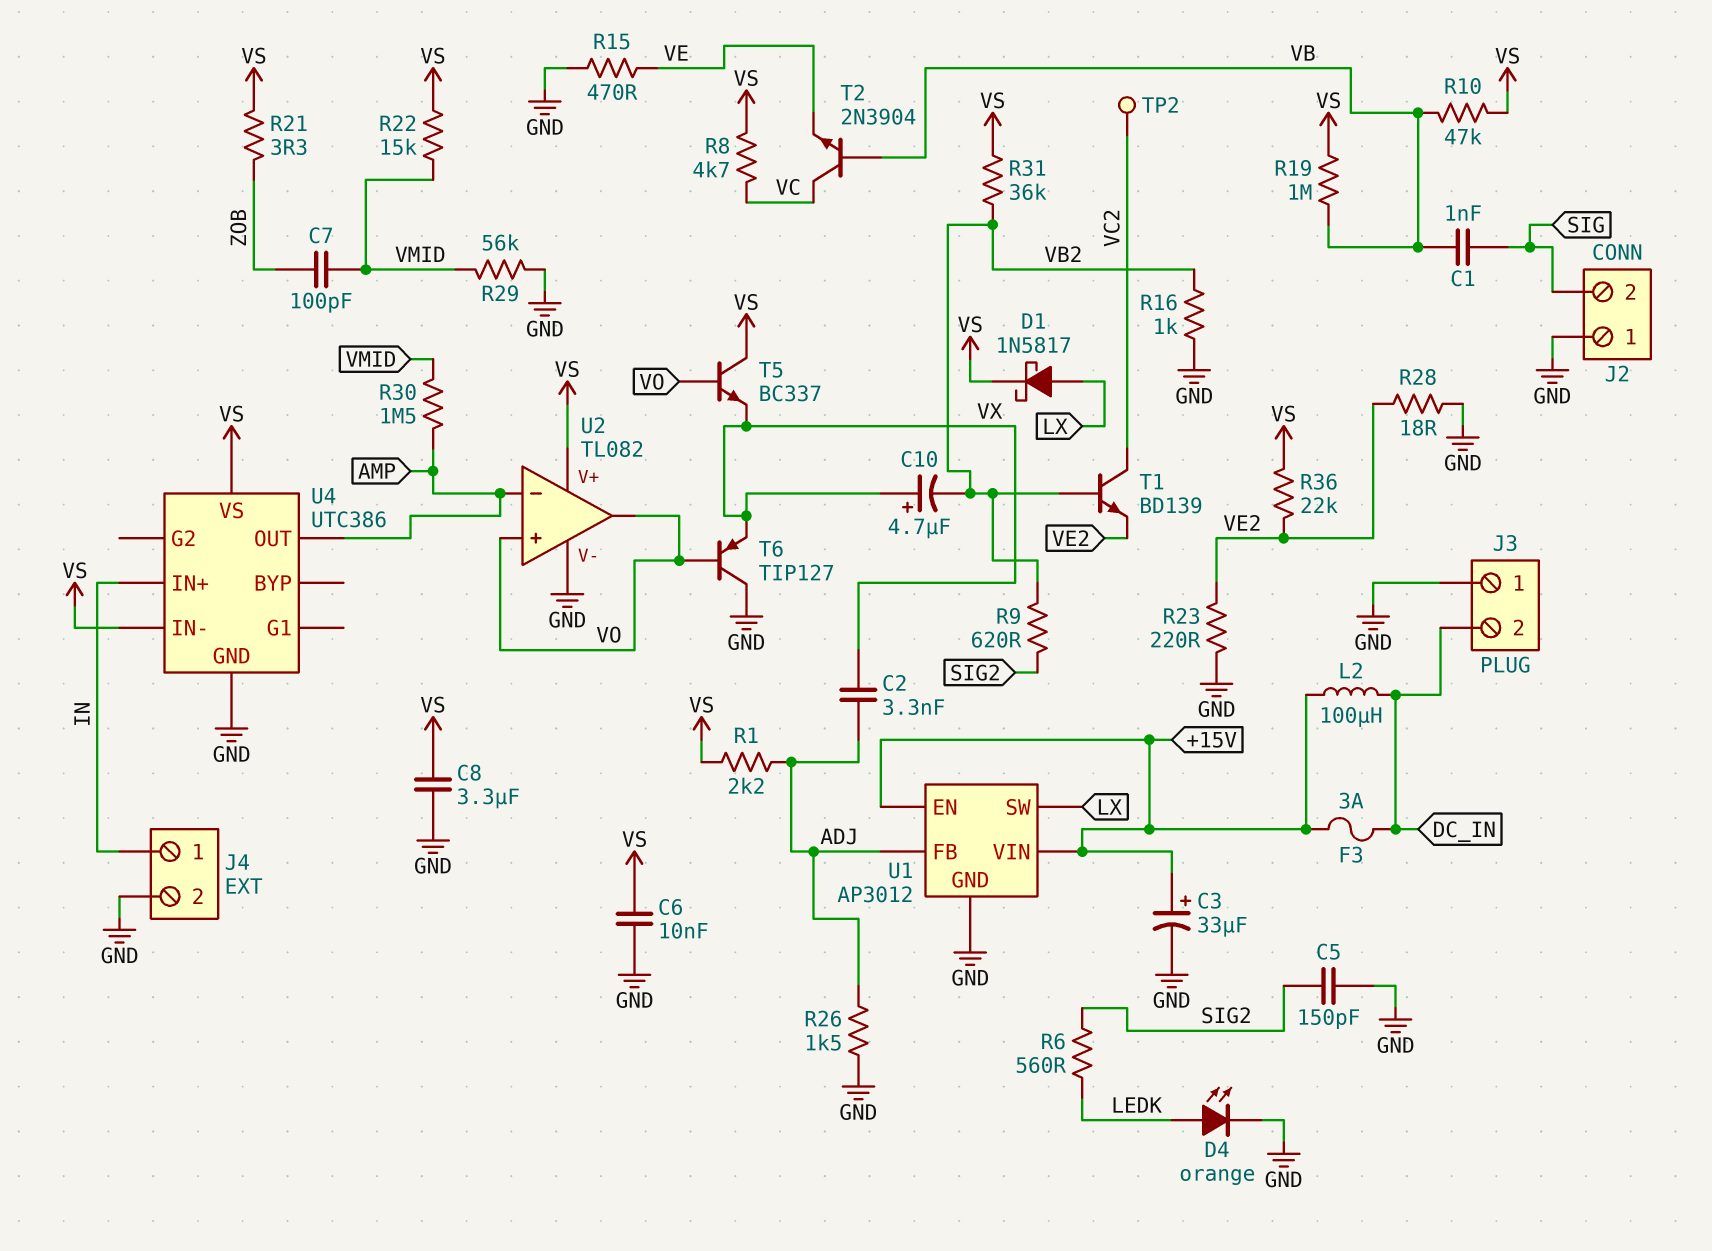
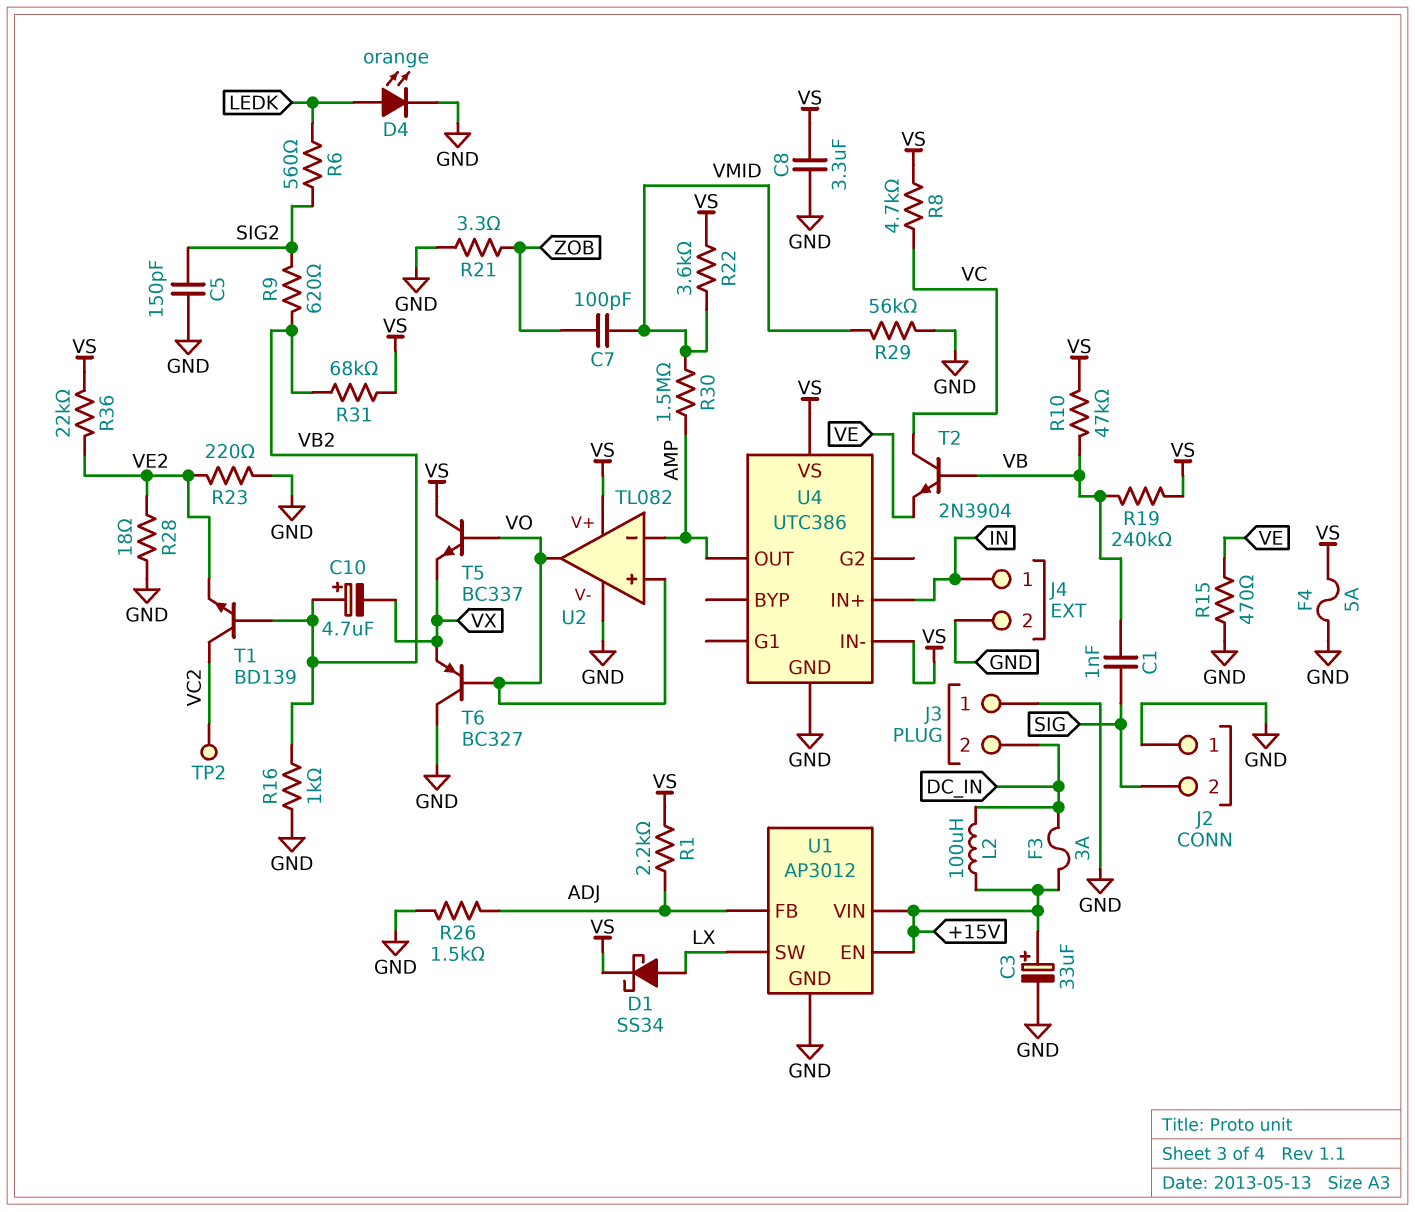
C2: 3.3nF (ADJ, VX) -> none
C6: 10nF (GND, VS) -> none
C10: 4.7uF (plus VX, minus VB2) -> 4.7uF (plus VB2, minus VX)
D1: schottky 1N5817 (A LX, K VS) -> schottky SS34 (A LX, K VS)
F4: none -> 5A (GND, VS)
R19: 1M (VB, VS) -> 240k (VB, VS)
R21: 3.3 (VS, ZOB) -> 3.3 (GND, ZOB)
R22: 15k (VMID, VS) -> 3.6k (VMID, VS)
R31: 36k (VB2, VS) -> 68k (VB2, VS)
T6: PNP TIP127 (B VO, C GND, E VX) -> PNP BC327 (B VO, C GND, E VX)

